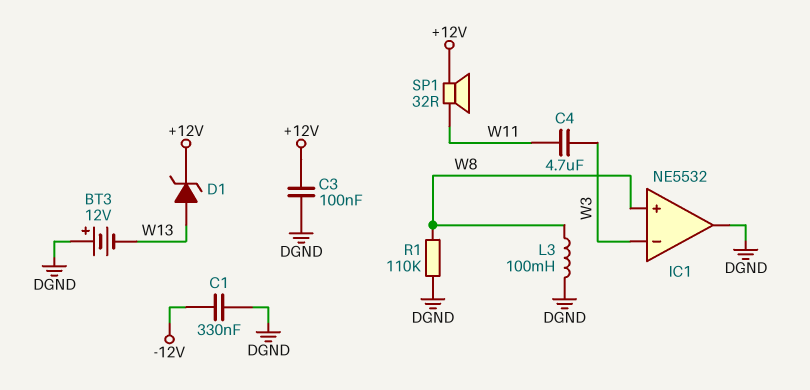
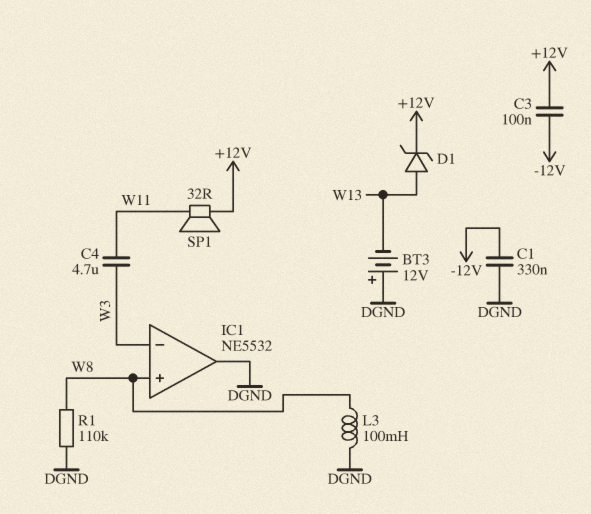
C3: 100nF (+12V, DGND) -> 100nF (+12V, -12V)

